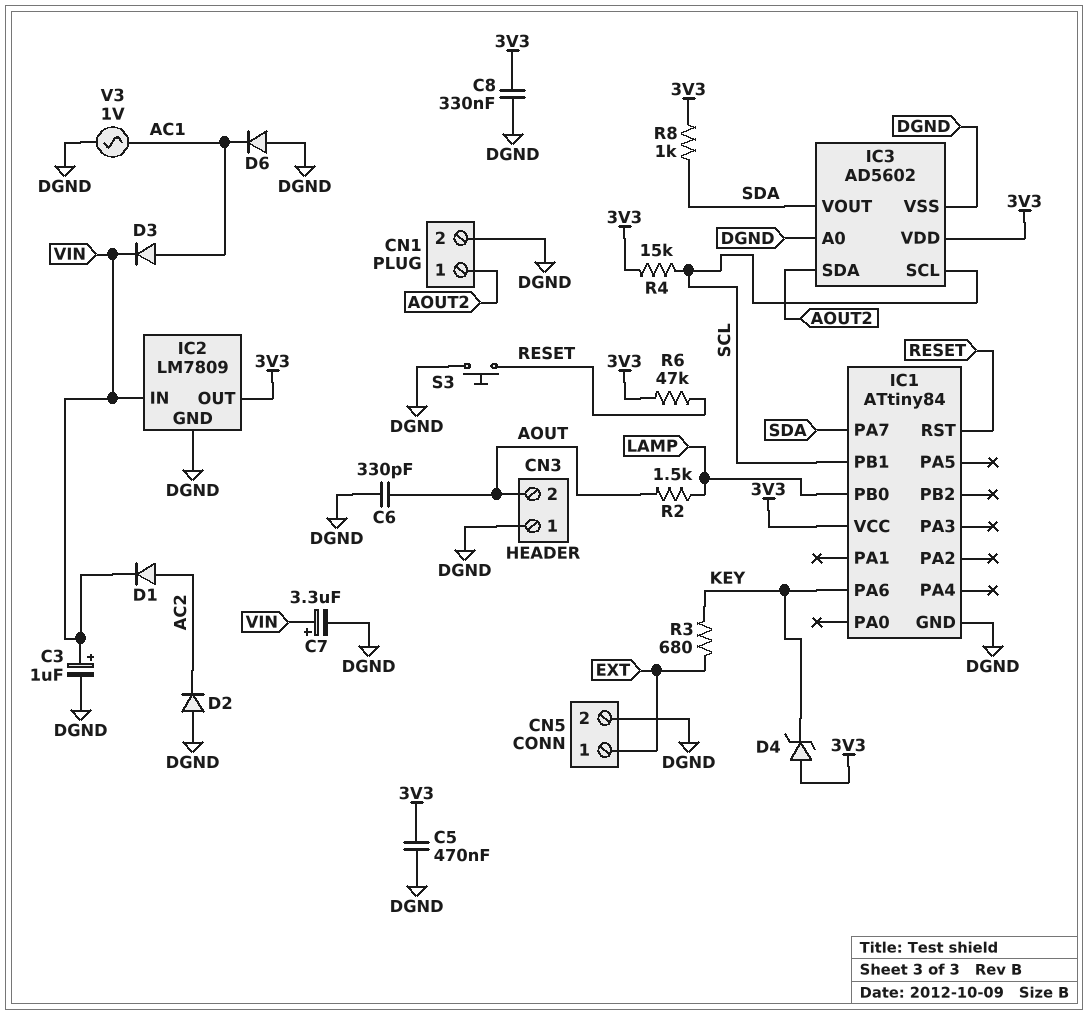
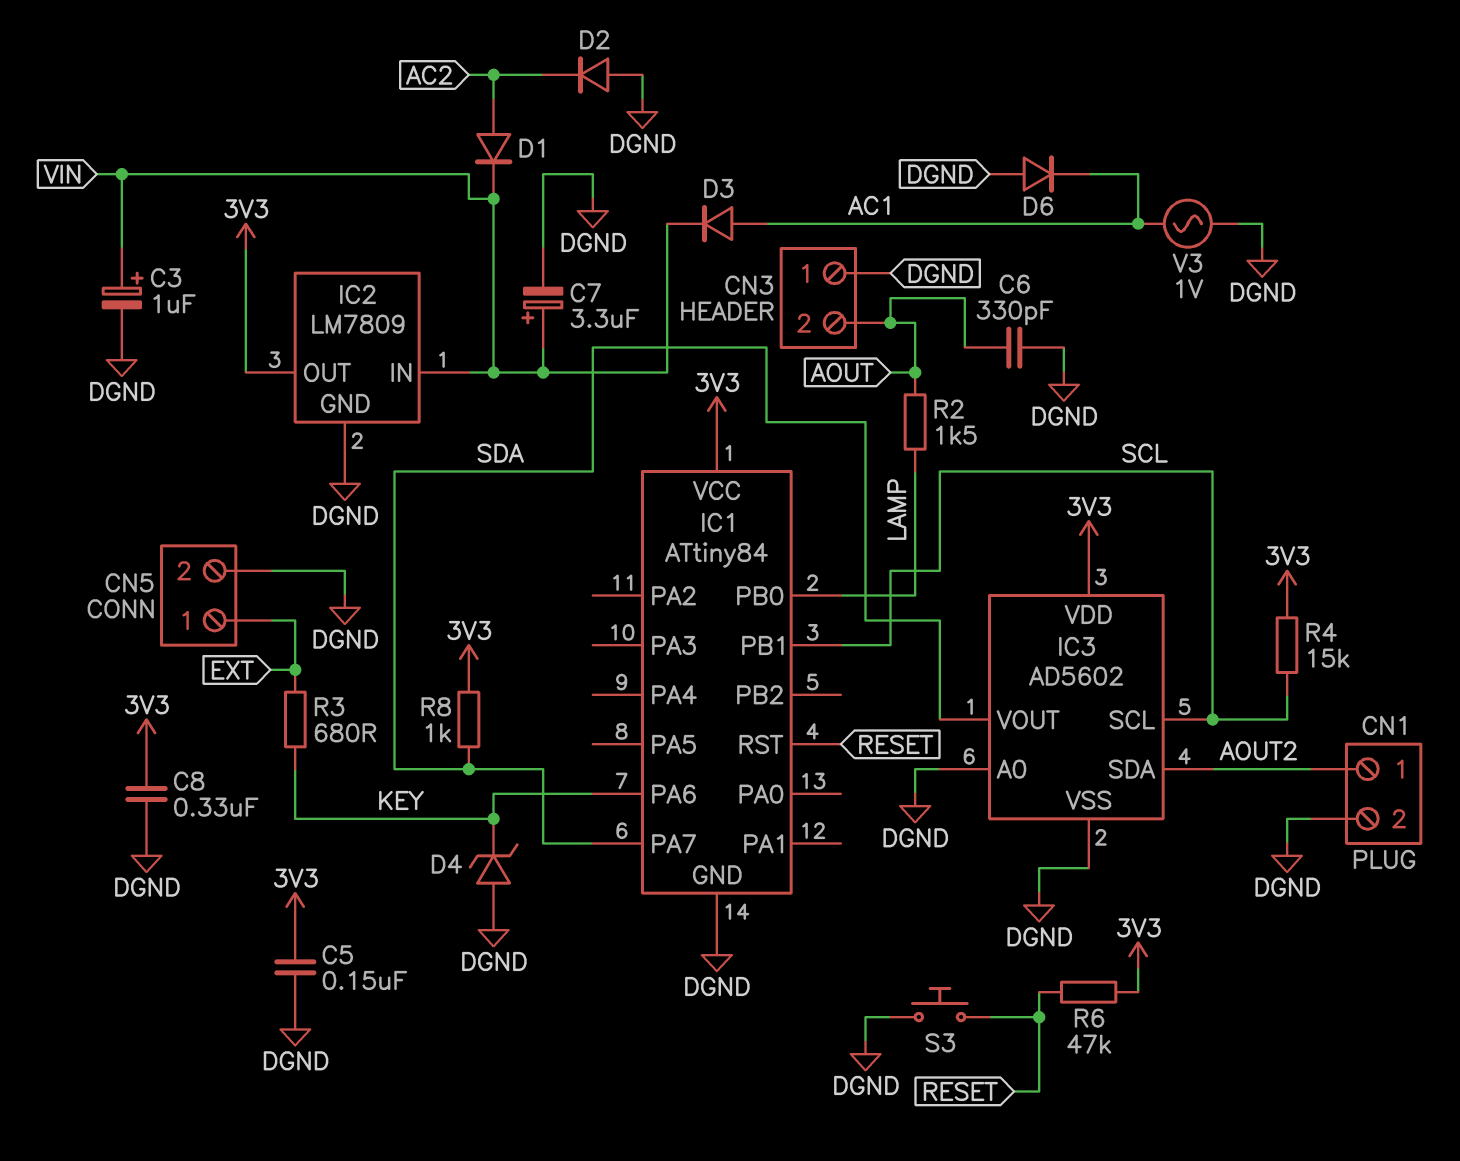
C5: 470nF (3V3, DGND) -> 150nF (3V3, DGND)
D4: zener (A 3V3, K KEY) -> zener (A DGND, K KEY)

